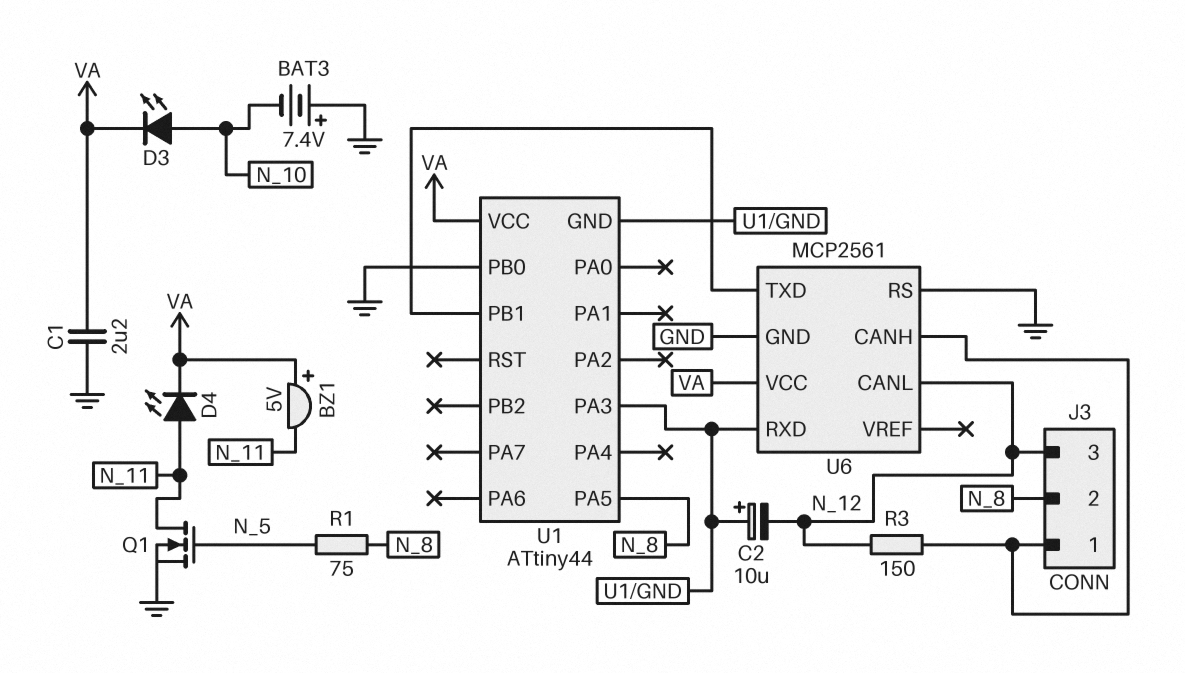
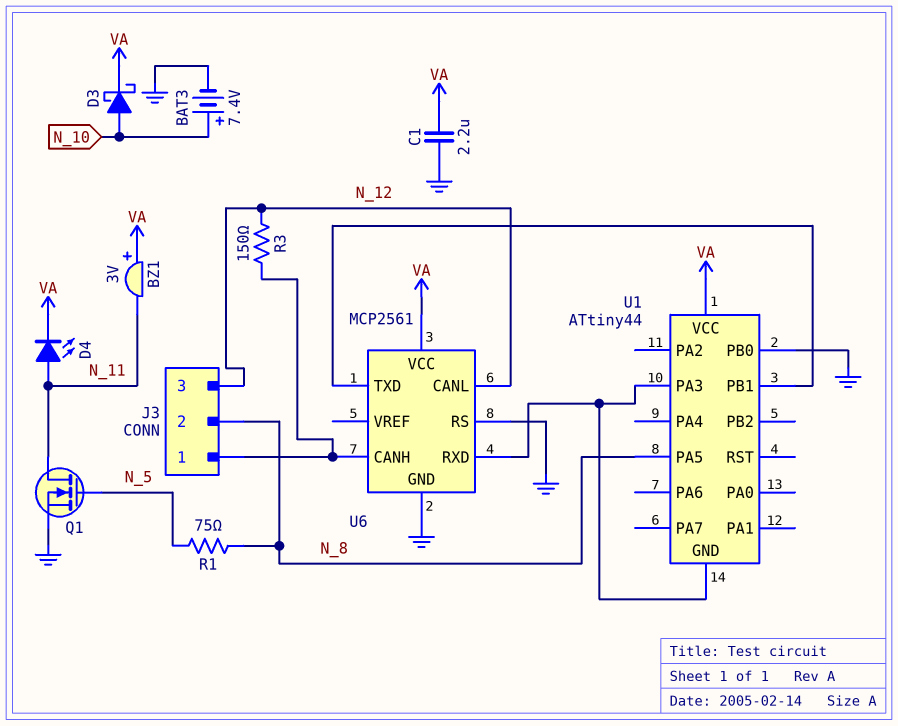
BAT3: 7.4V (plus GND, minus N_10) -> 7.4V (plus N_10, minus GND)
BZ1: buzzer 5V (plus VA, minus N_11) -> buzzer 3V (plus VA, minus N_11)
C2: 10uF (plus U1/GND, minus N_12) -> none
D3: LED (A N_10, K VA) -> schottky (A N_10, K VA)

